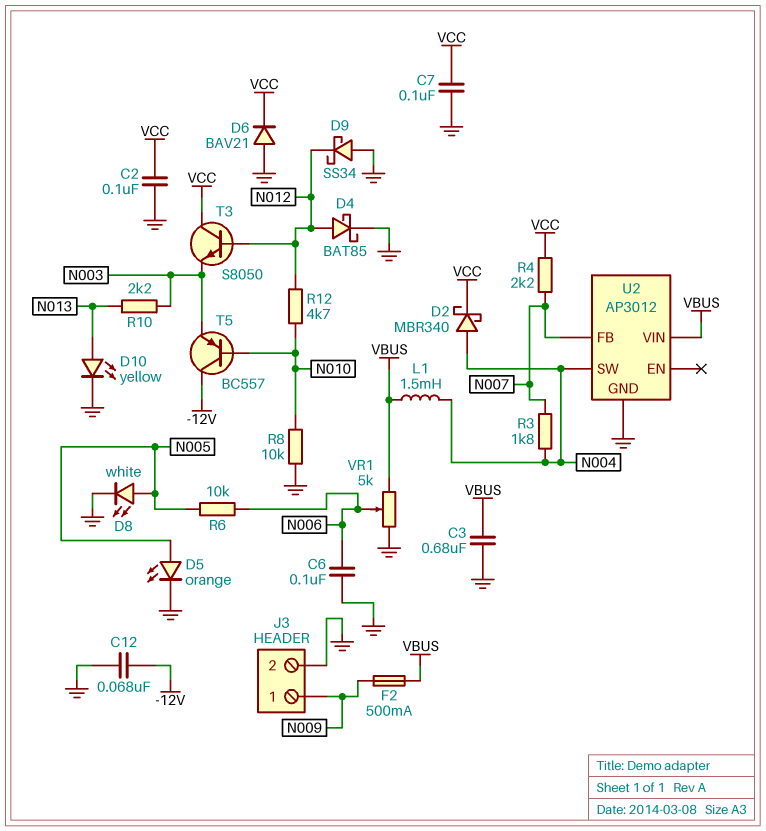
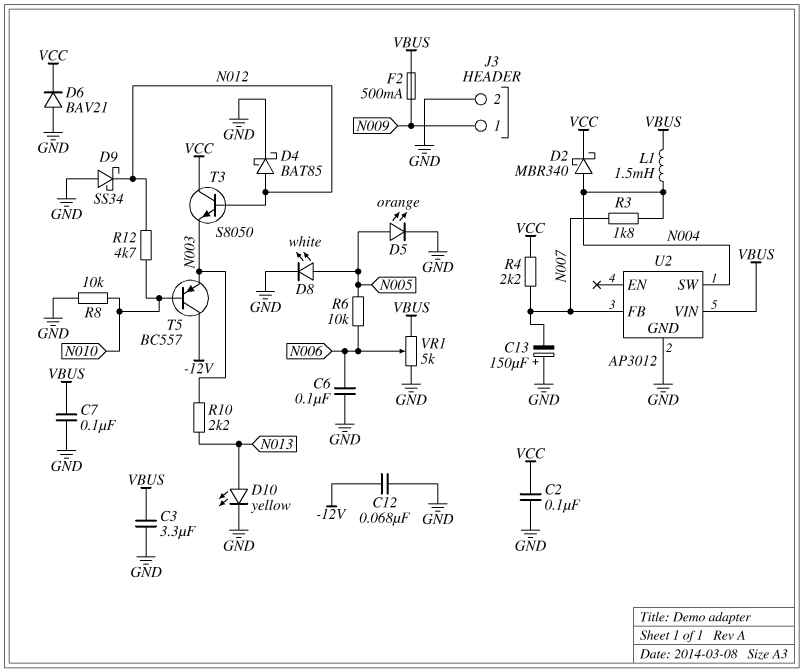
C3: 680nF (GND, VBUS) -> 3.3uF (GND, VBUS)
C7: 100nF (GND, VCC) -> 100nF (GND, VBUS)
C13: none -> 150uF (plus GND, minus N007)

